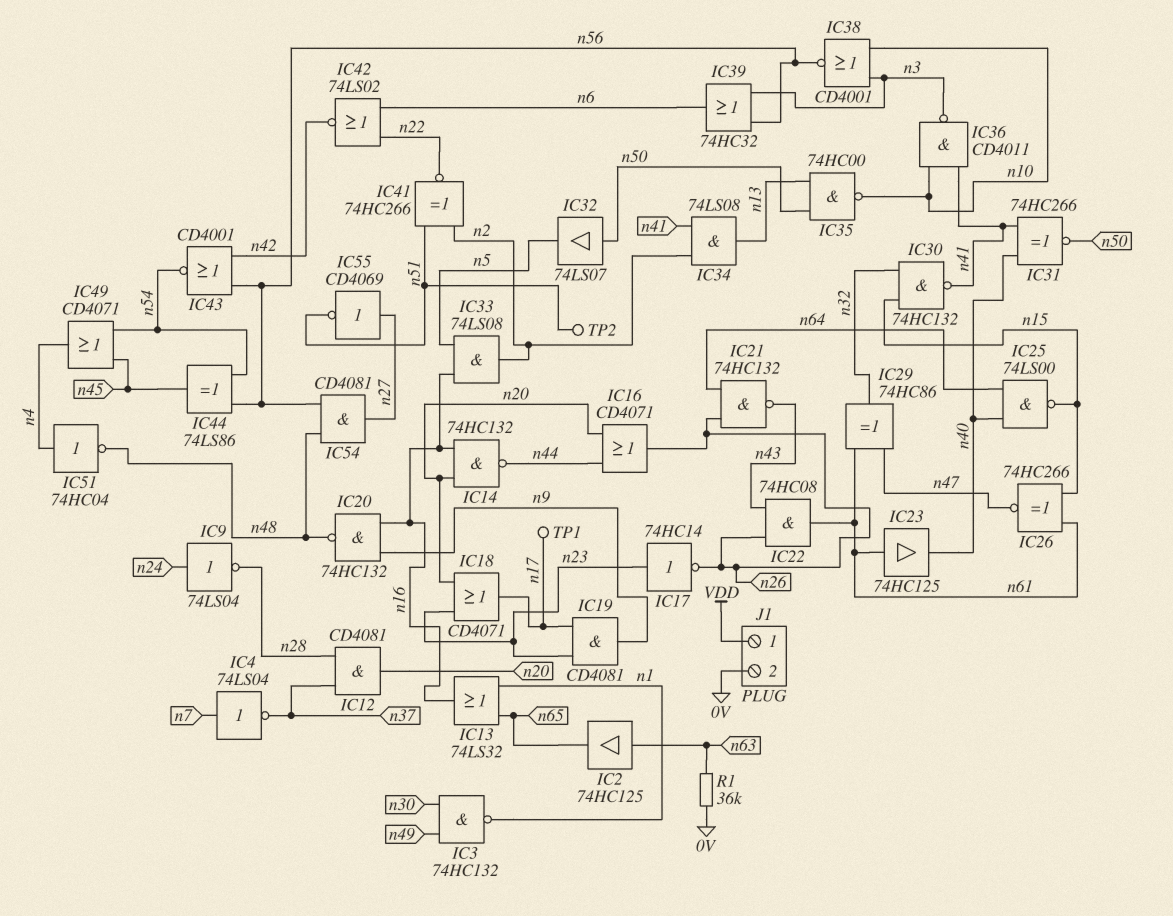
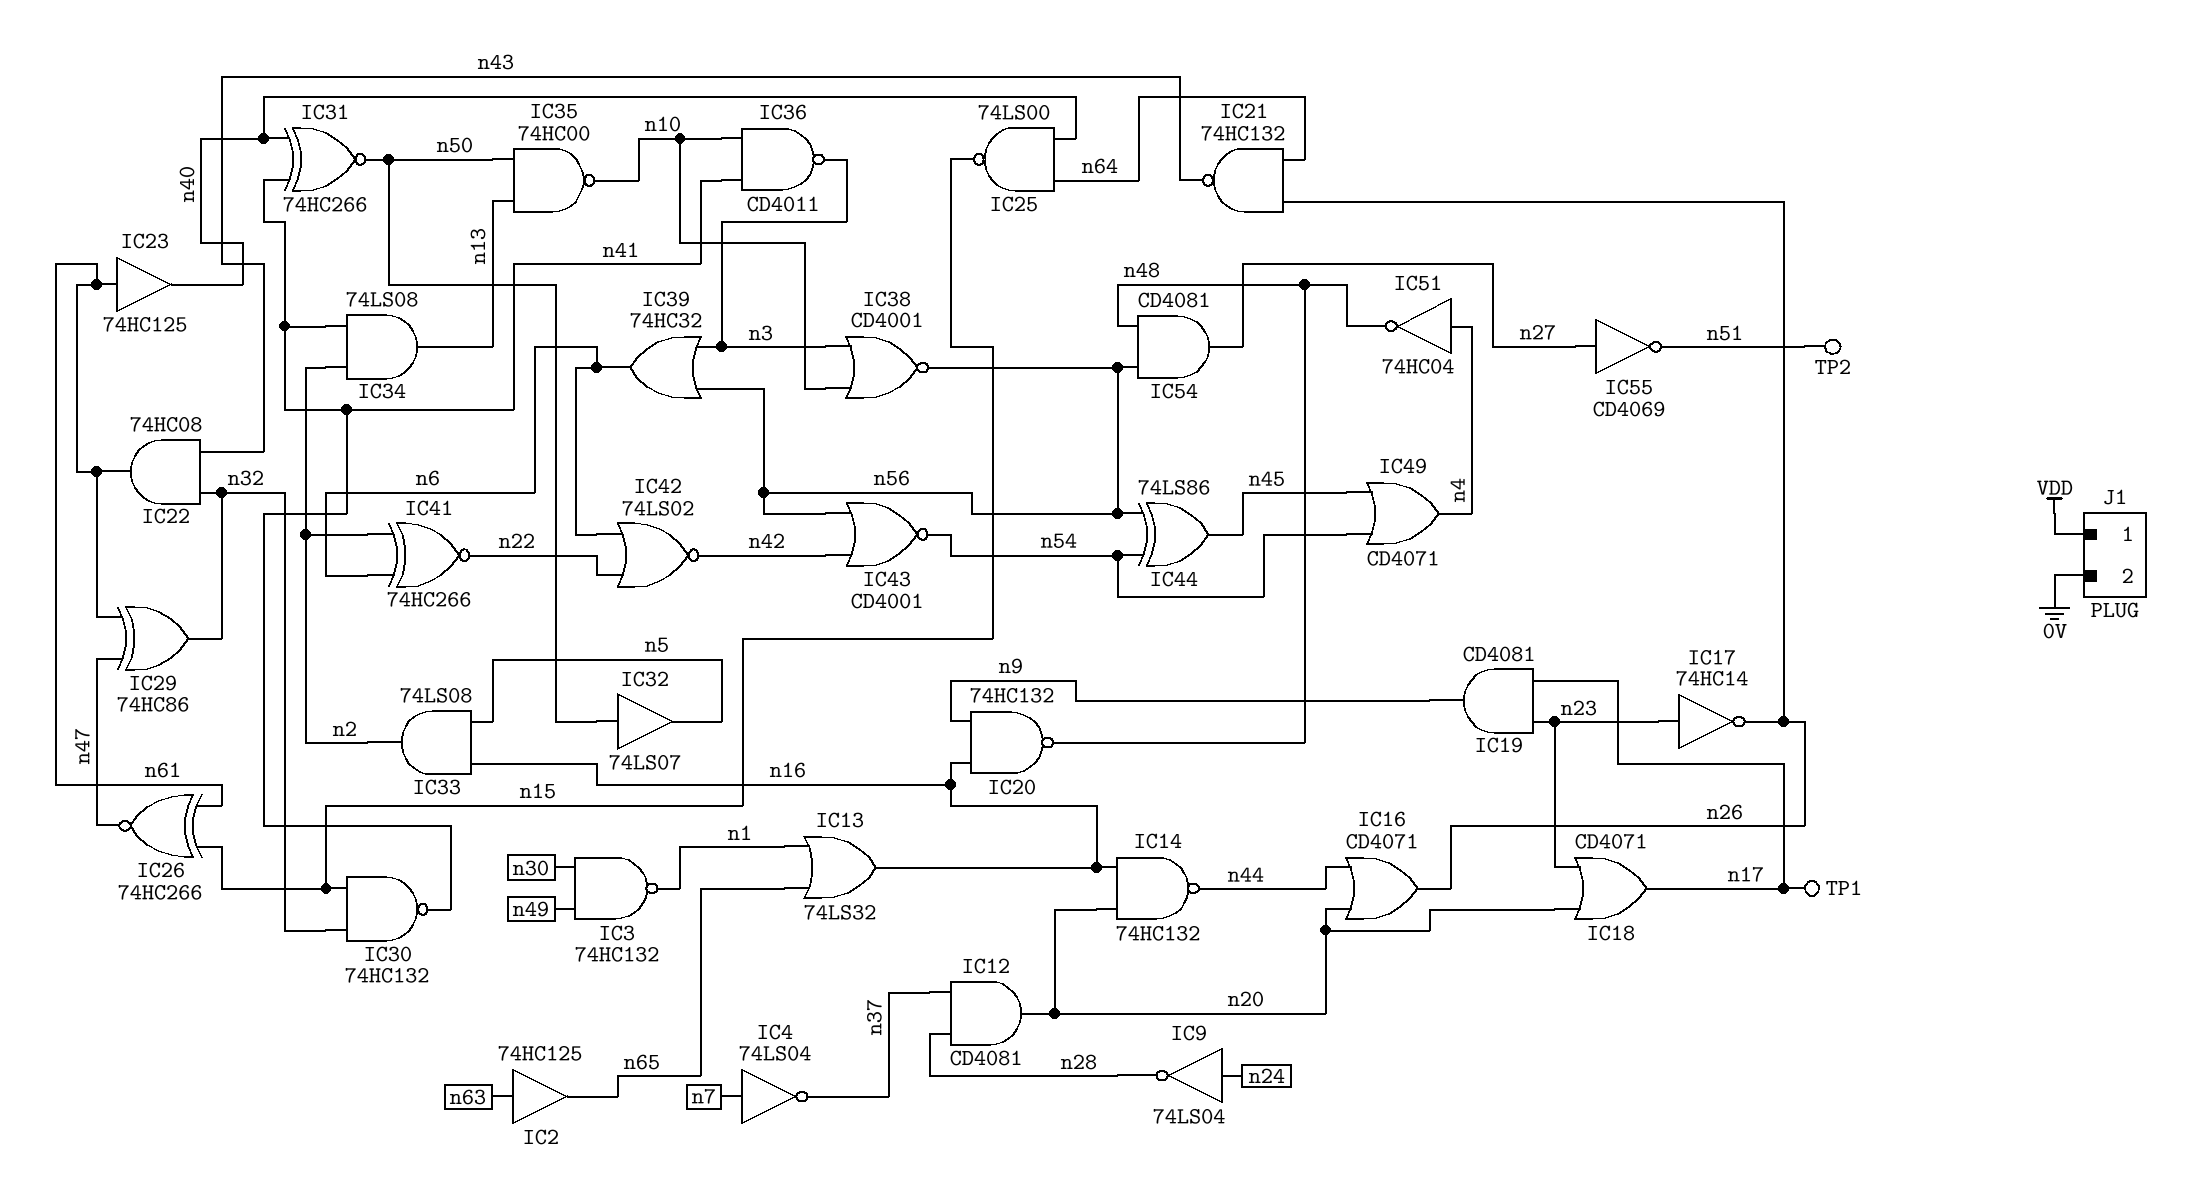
IC22: AND 74HC08 (in n26, in n43, out n61) -> AND 74HC08 (in n32, in n43, out n61)
IC41: XNOR 74HC266 (in n2, in n51, out n22) -> XNOR 74HC266 (in n2, in n6, out n22)
R1: 36k (0V, n63) -> none

